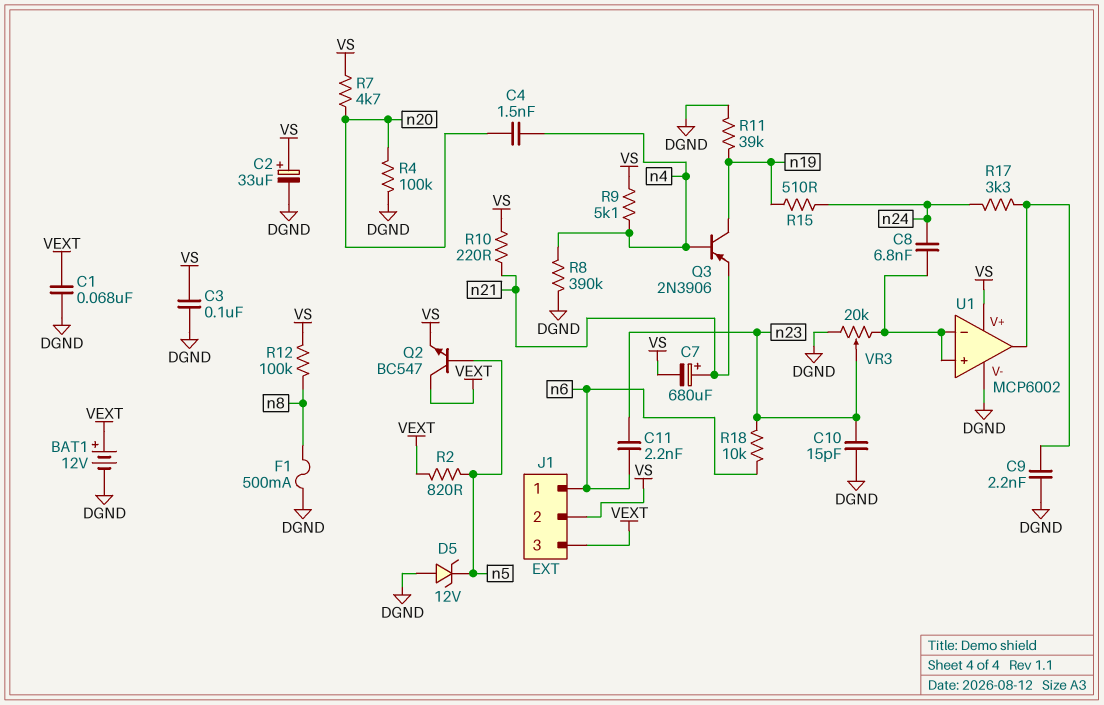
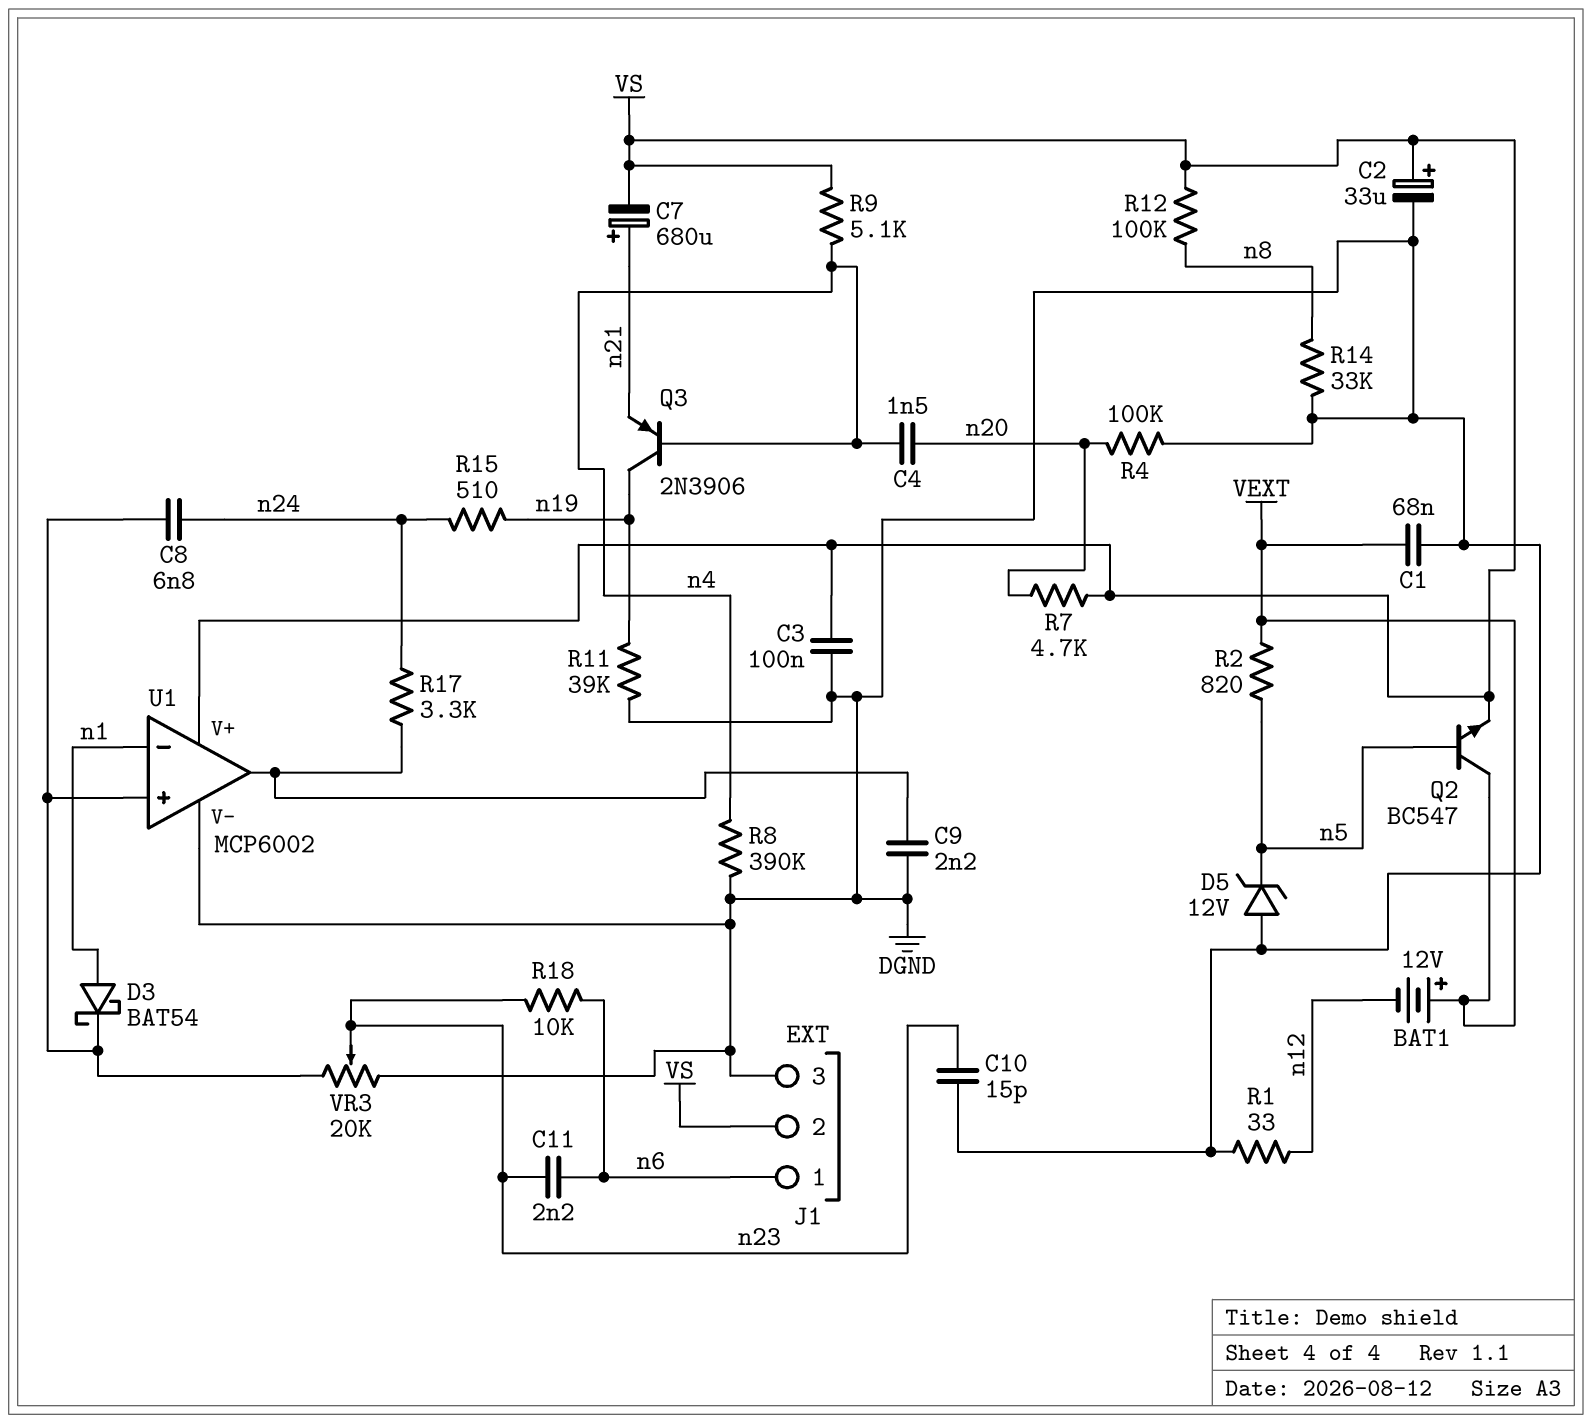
BAT1: 12V (plus VEXT, minus DGND) -> 12V (plus VEXT, minus n12)
D3: none -> schottky BAT54 (A n1, K U1/in+)
F1: 500mA (DGND, n8) -> none
J1 pin 3: VEXT -> DGND
R1: none -> 33 (DGND, n12)
R10: 220 (VS, n21) -> none
R14: none -> 33k (DGND, n8)
U1 pin in-: U1/in+ -> n1

